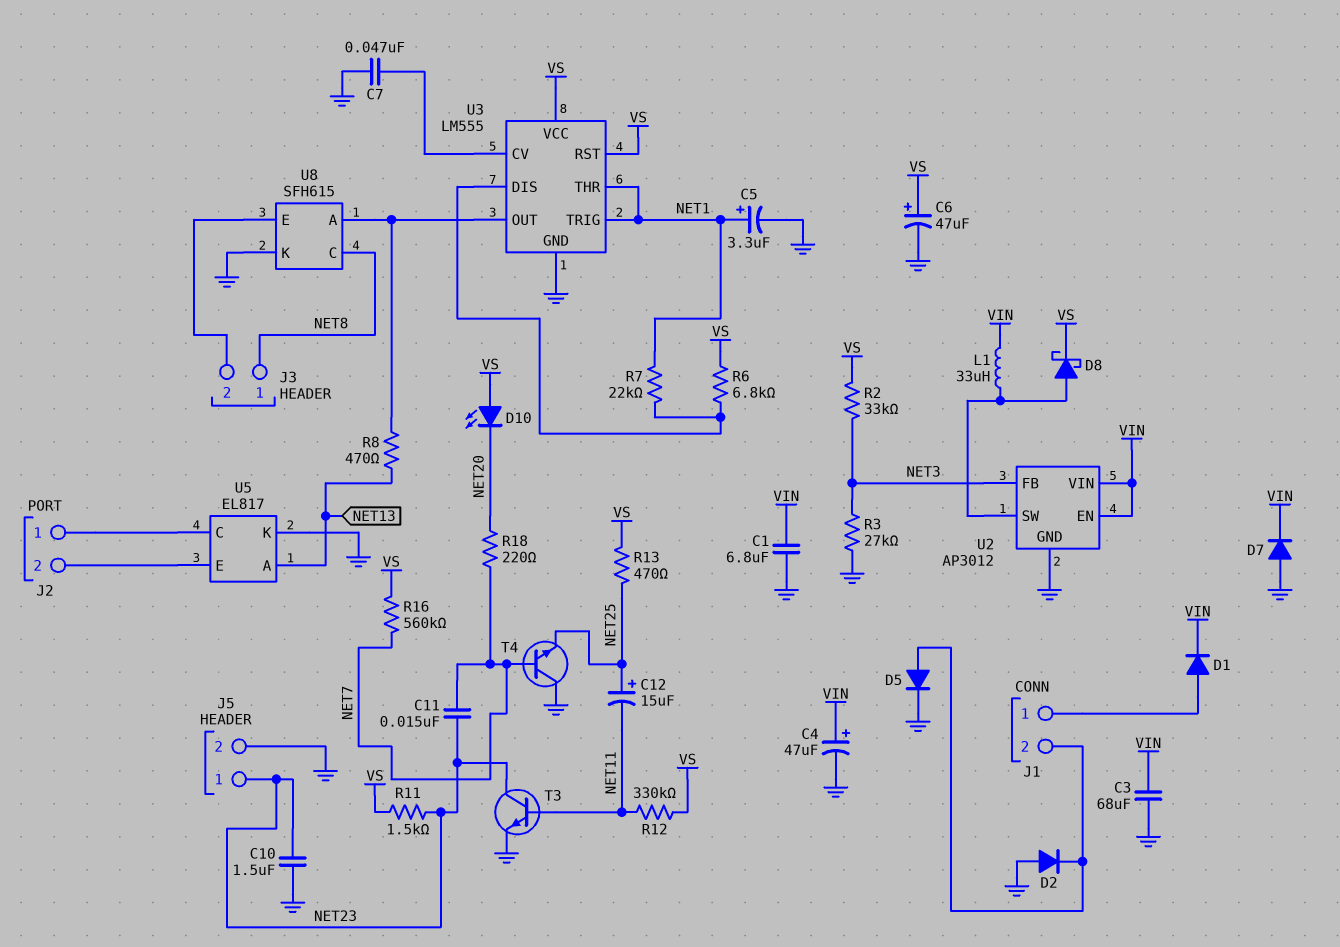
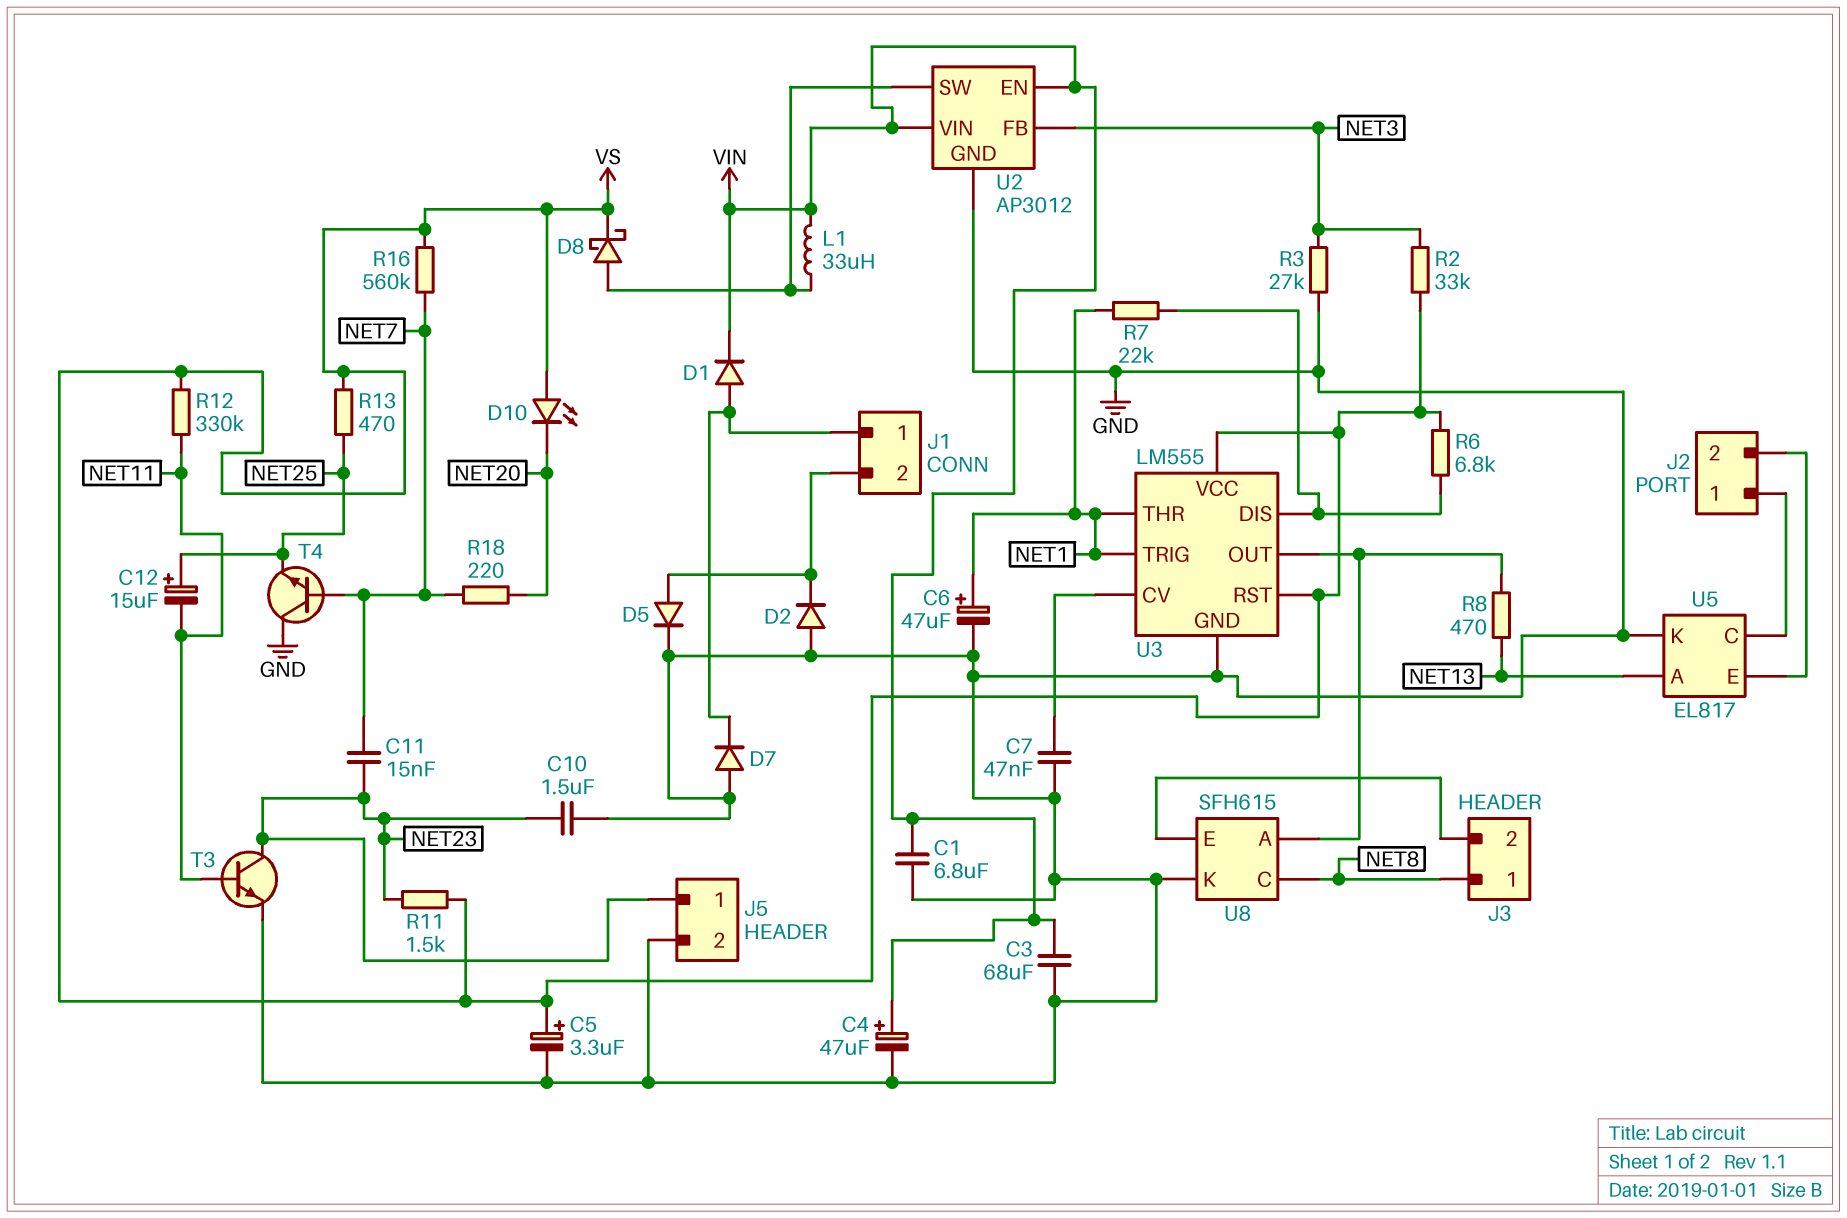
C5: 3.3uF (plus NET1, minus GND) -> 3.3uF (plus VS, minus GND)
C6: 47uF (plus VS, minus GND) -> 47uF (plus NET1, minus GND)
D7: diode (A GND, K VIN) -> diode (A GND, K J1/1)

